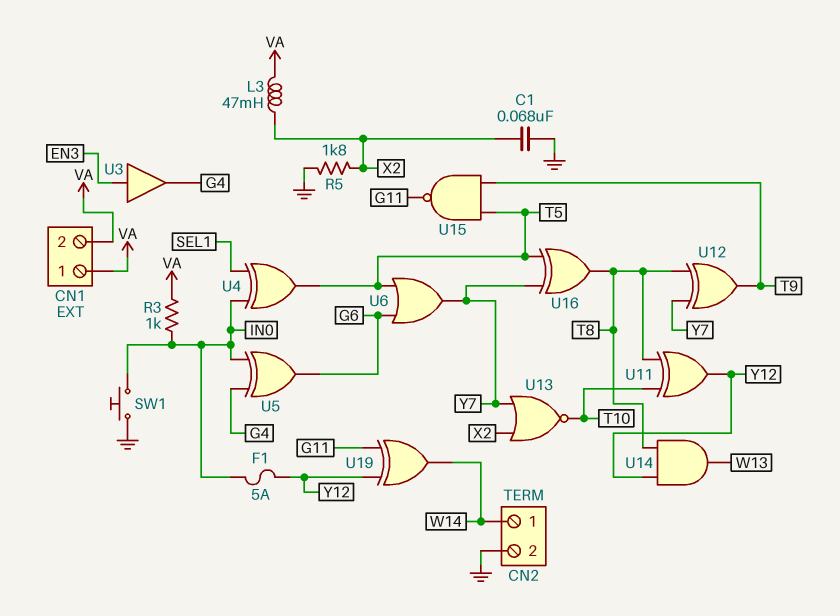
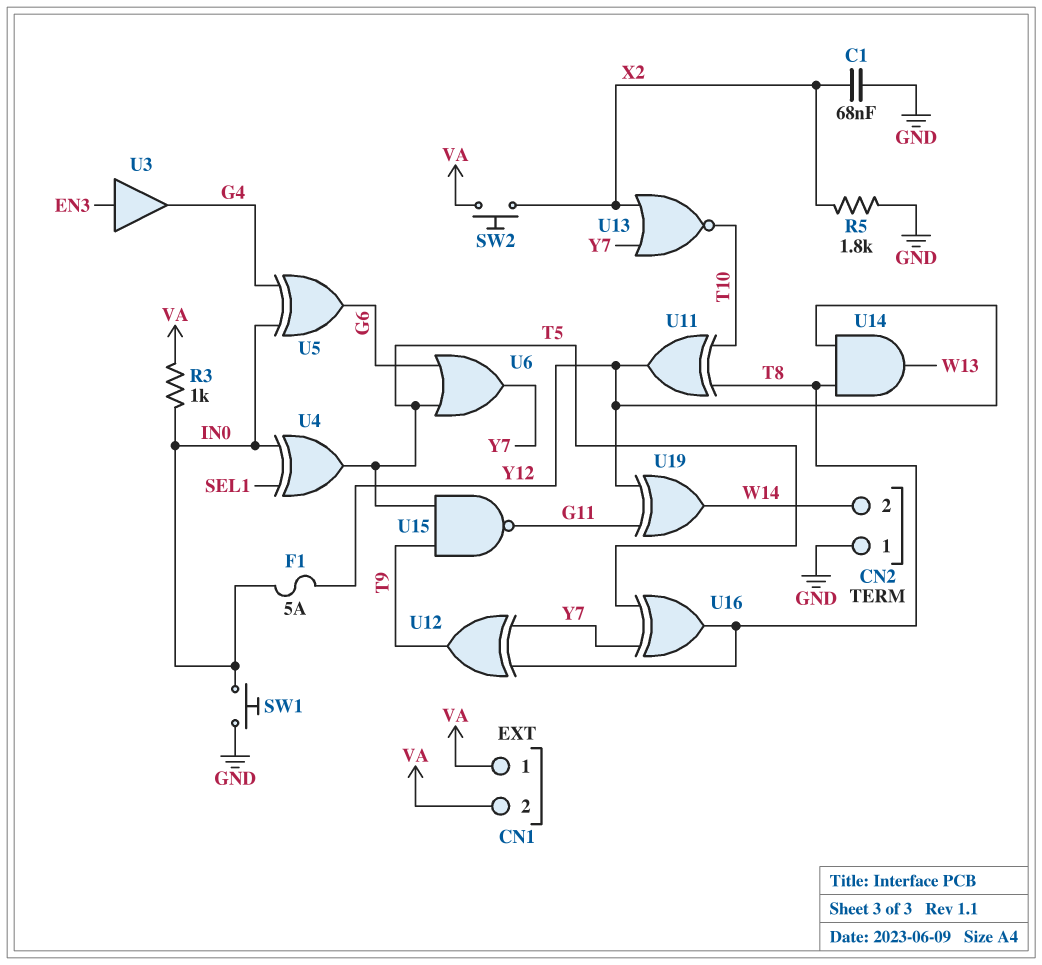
CN2 pin 1: W14 -> GND
CN2 pin 2: GND -> W14
L3: 47mH (VA, X2) -> none
SW2: none -> button (VA, X2)

